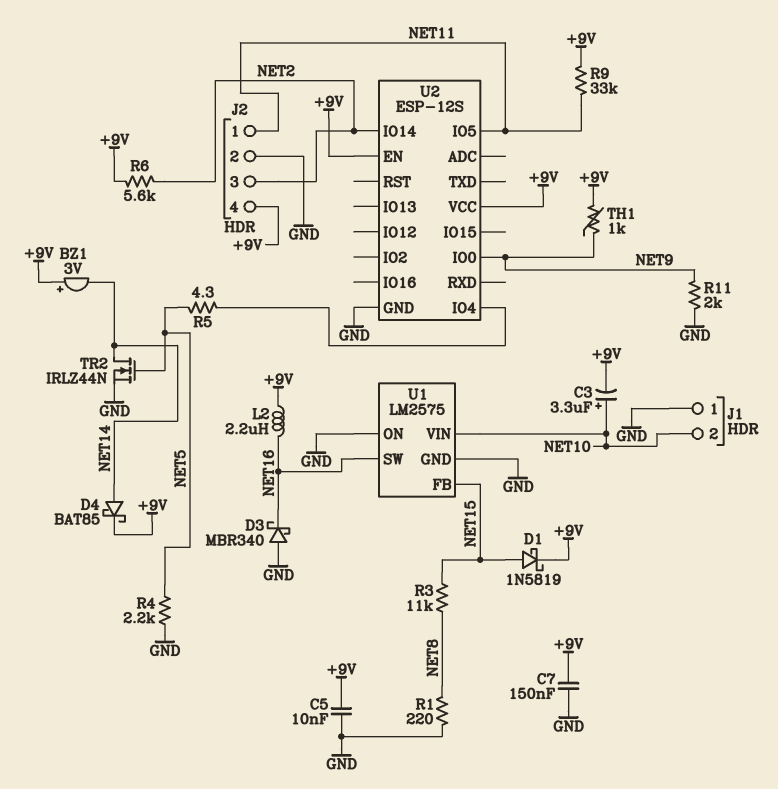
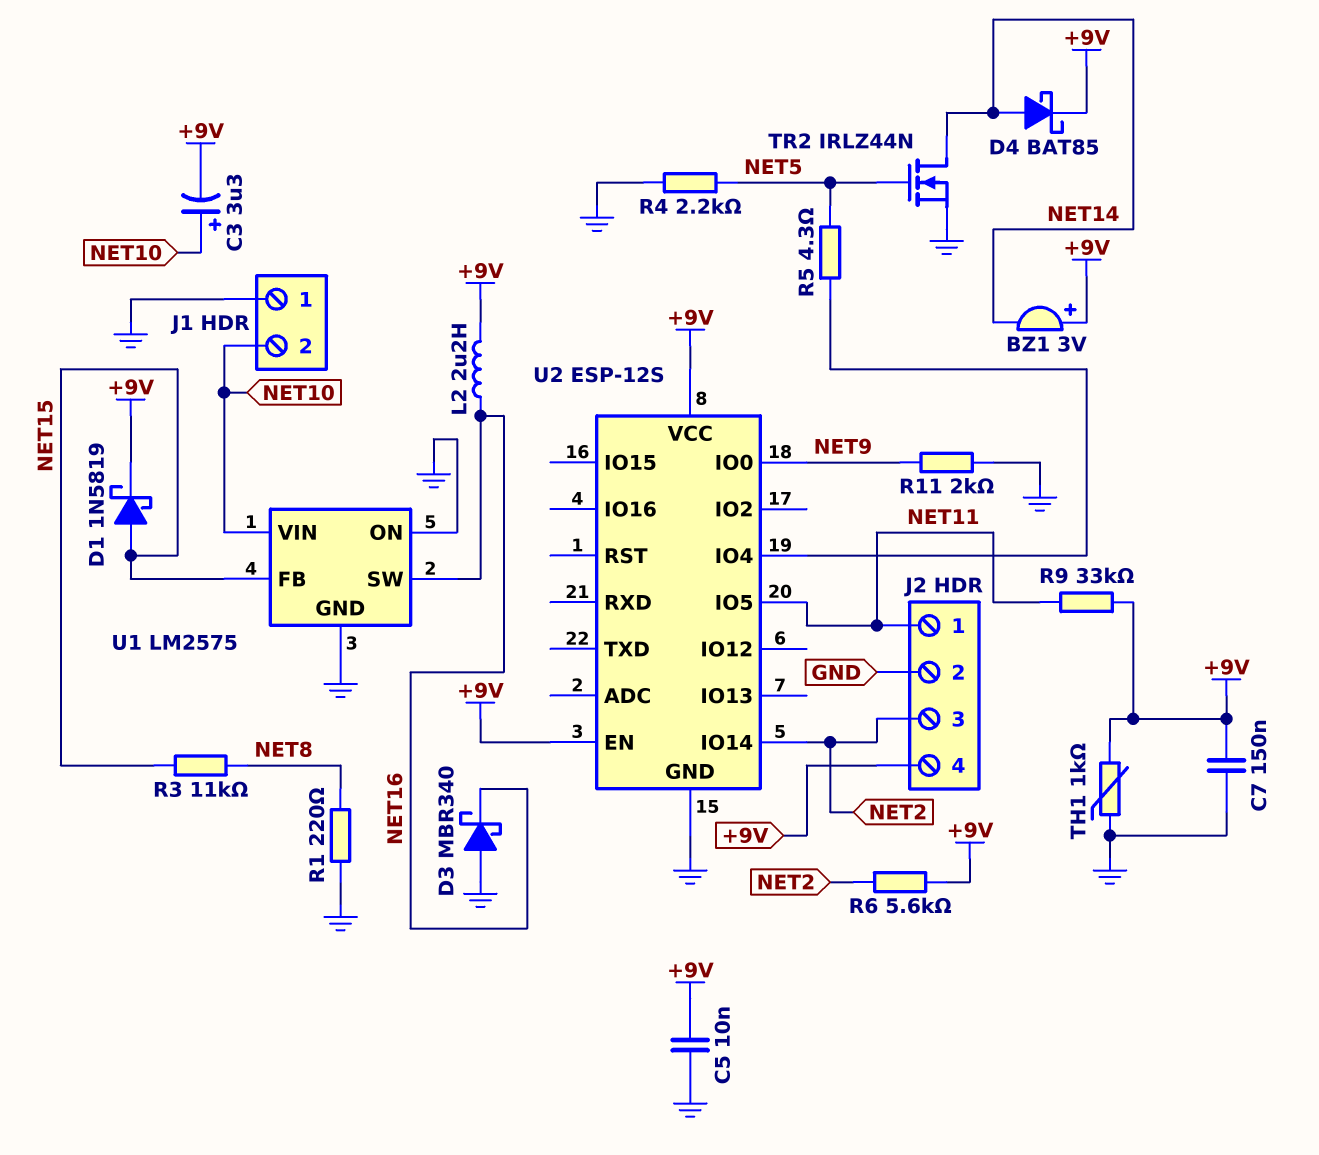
TH1: 1k (+9V, NET9) -> 1k (+9V, GND)

